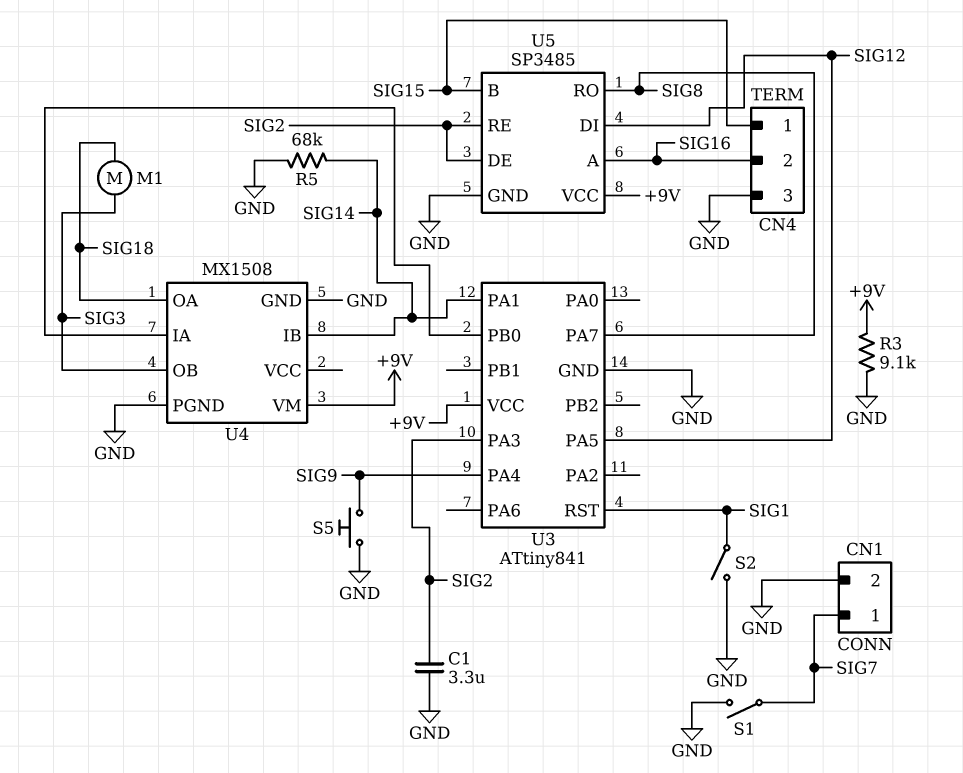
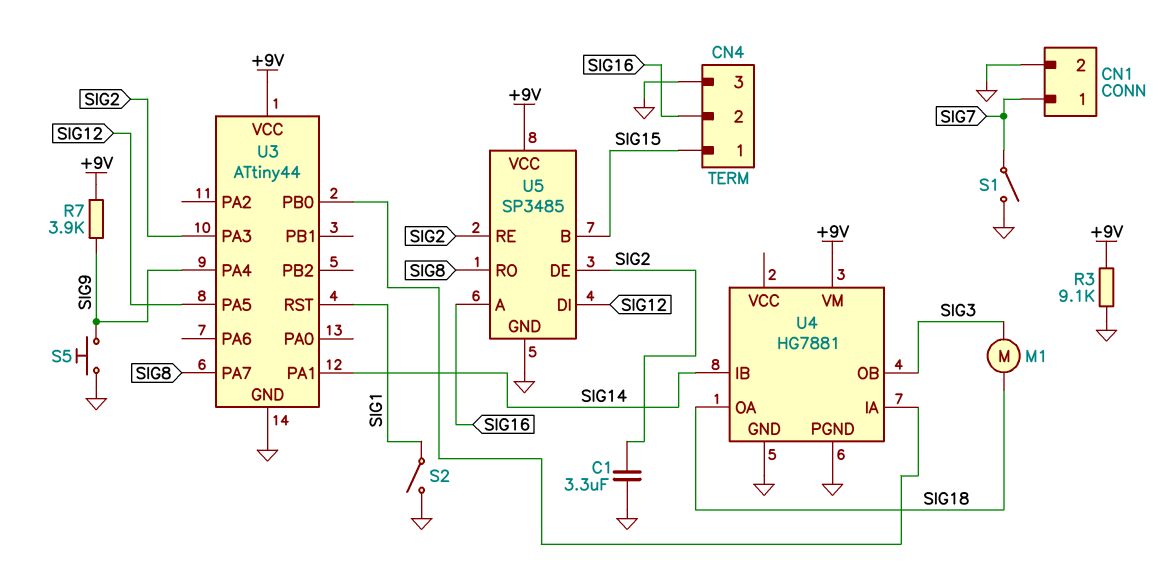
R5: 68k (GND, SIG14) -> none
R7: none -> 3.9k (+9V, SIG9)
U3: ATtiny841 -> ATtiny44
U4: MX1508 -> HG7881

